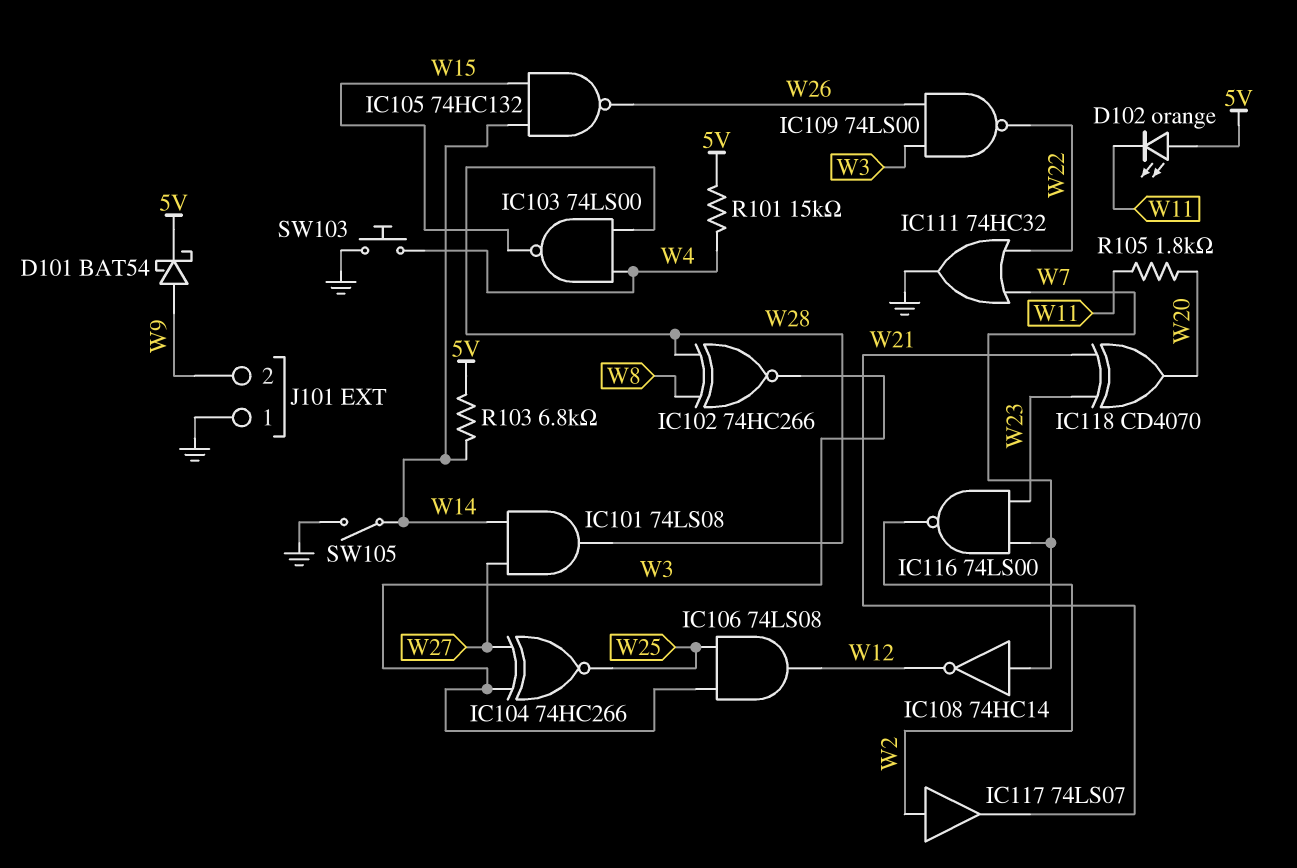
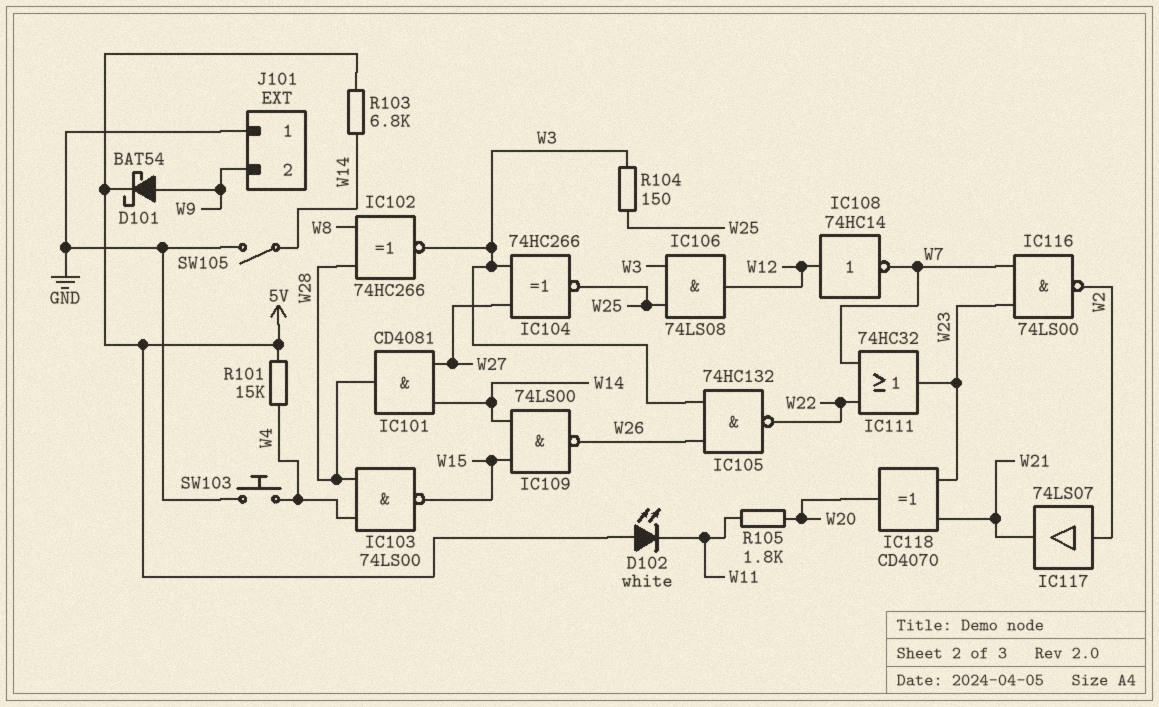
D102: LED orange (A 5V, K W11) -> LED white (A 5V, K W11)
IC101: AND 74LS08 (in W14, in W27, out W28) -> AND CD4081 (in W14, in W27, out W28)
IC105: NAND 74HC132 (in W14, in W15, out W26) -> NAND 74HC132 (in W3, in W26, out W22)
IC108: NOT 74HC14 (in W7, out W12) -> NOT 74HC14 (in W12, out W7)
IC109: NAND 74LS00 (in W3, in W26, out W22) -> NAND 74LS00 (in W14, in W15, out W26)
IC111: OR 74HC32 (in W7, in W22, out GND) -> OR 74HC32 (in W7, in W22, out W23)
R104: none -> 150 (W3, W25)

